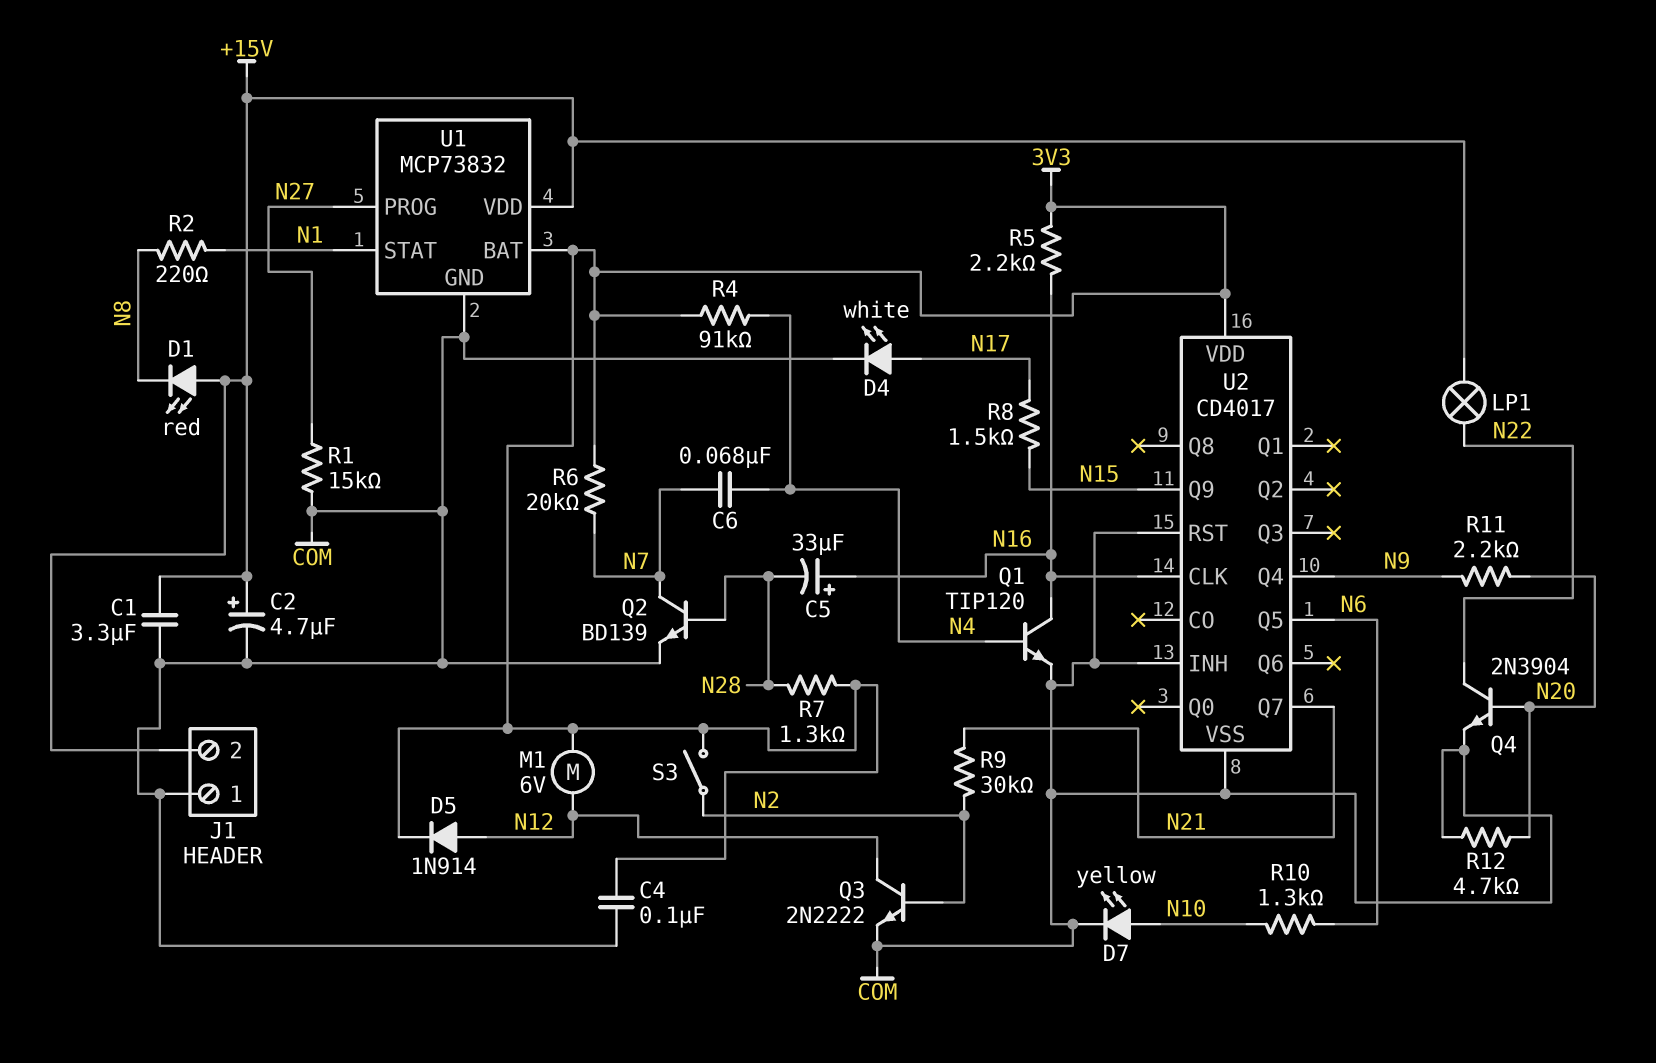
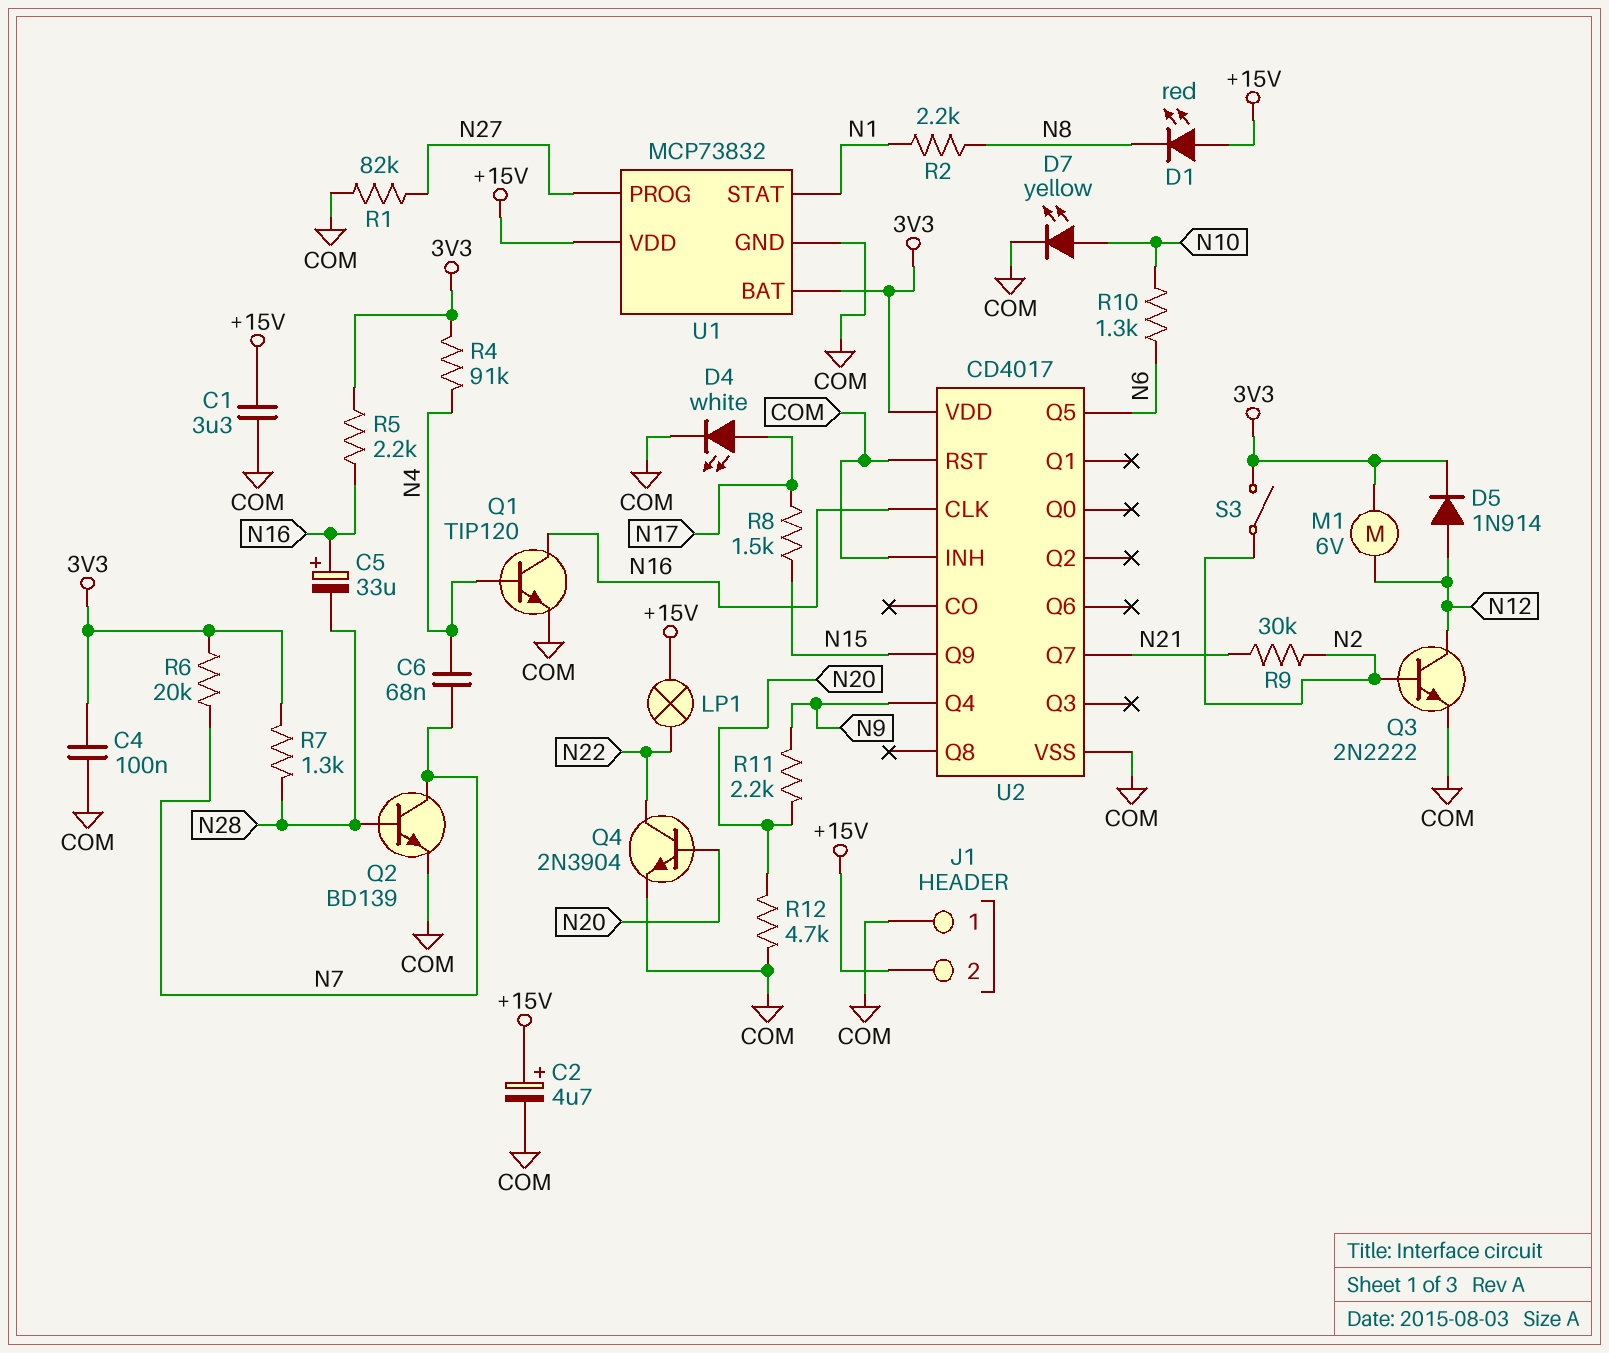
R1: 15k (COM, N27) -> 82k (COM, N27)
R2: 220 (N1, N8) -> 2.2k (N1, N8)

